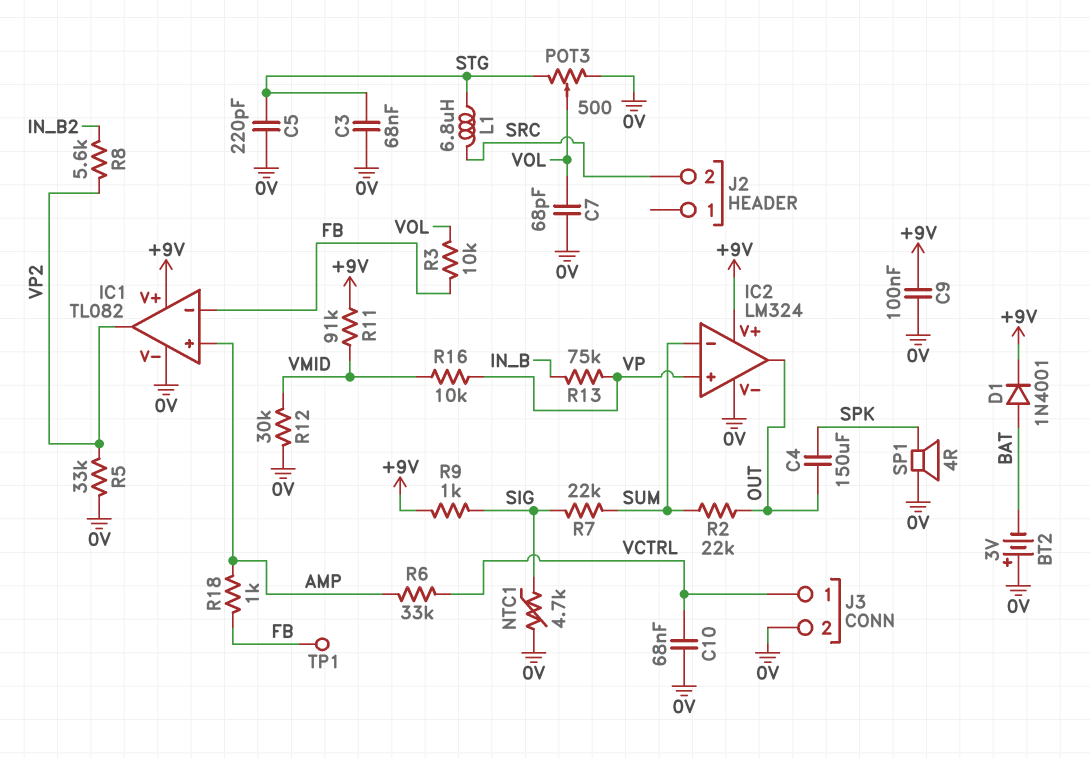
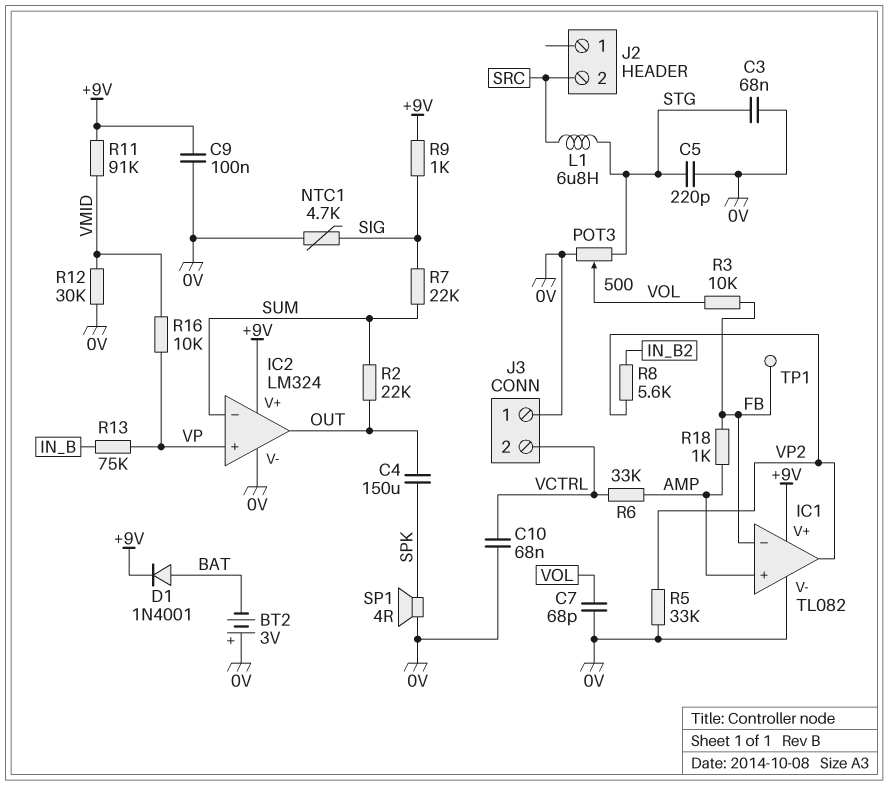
J3 pin 1: VCTRL -> 0V
J3 pin 2: 0V -> VCTRL

